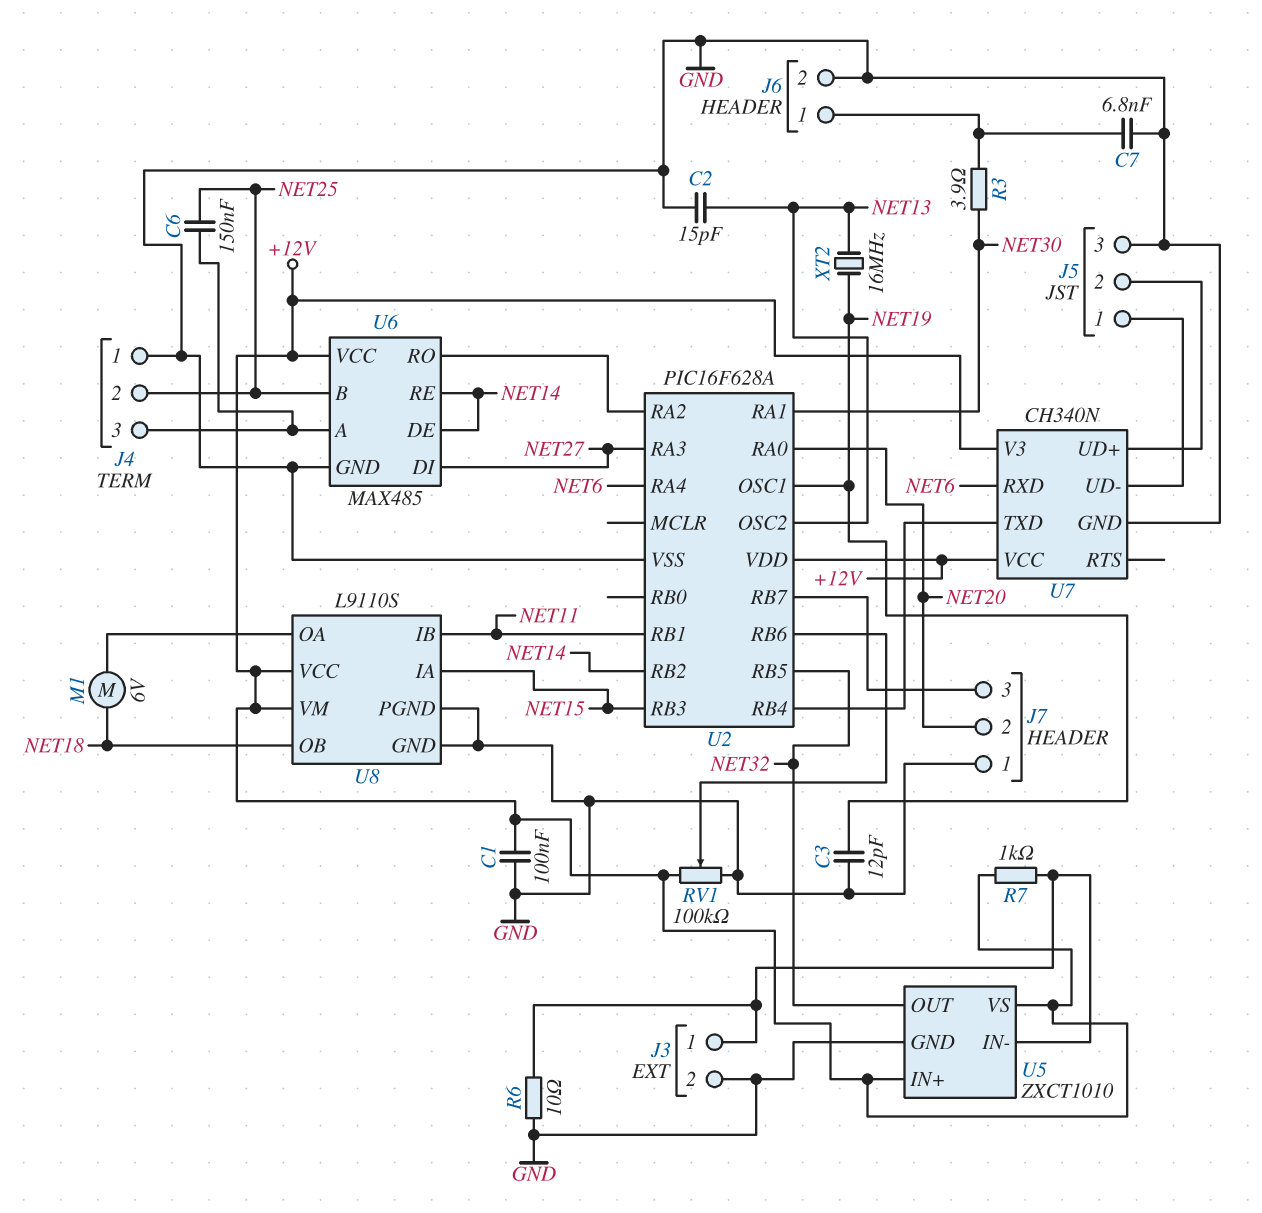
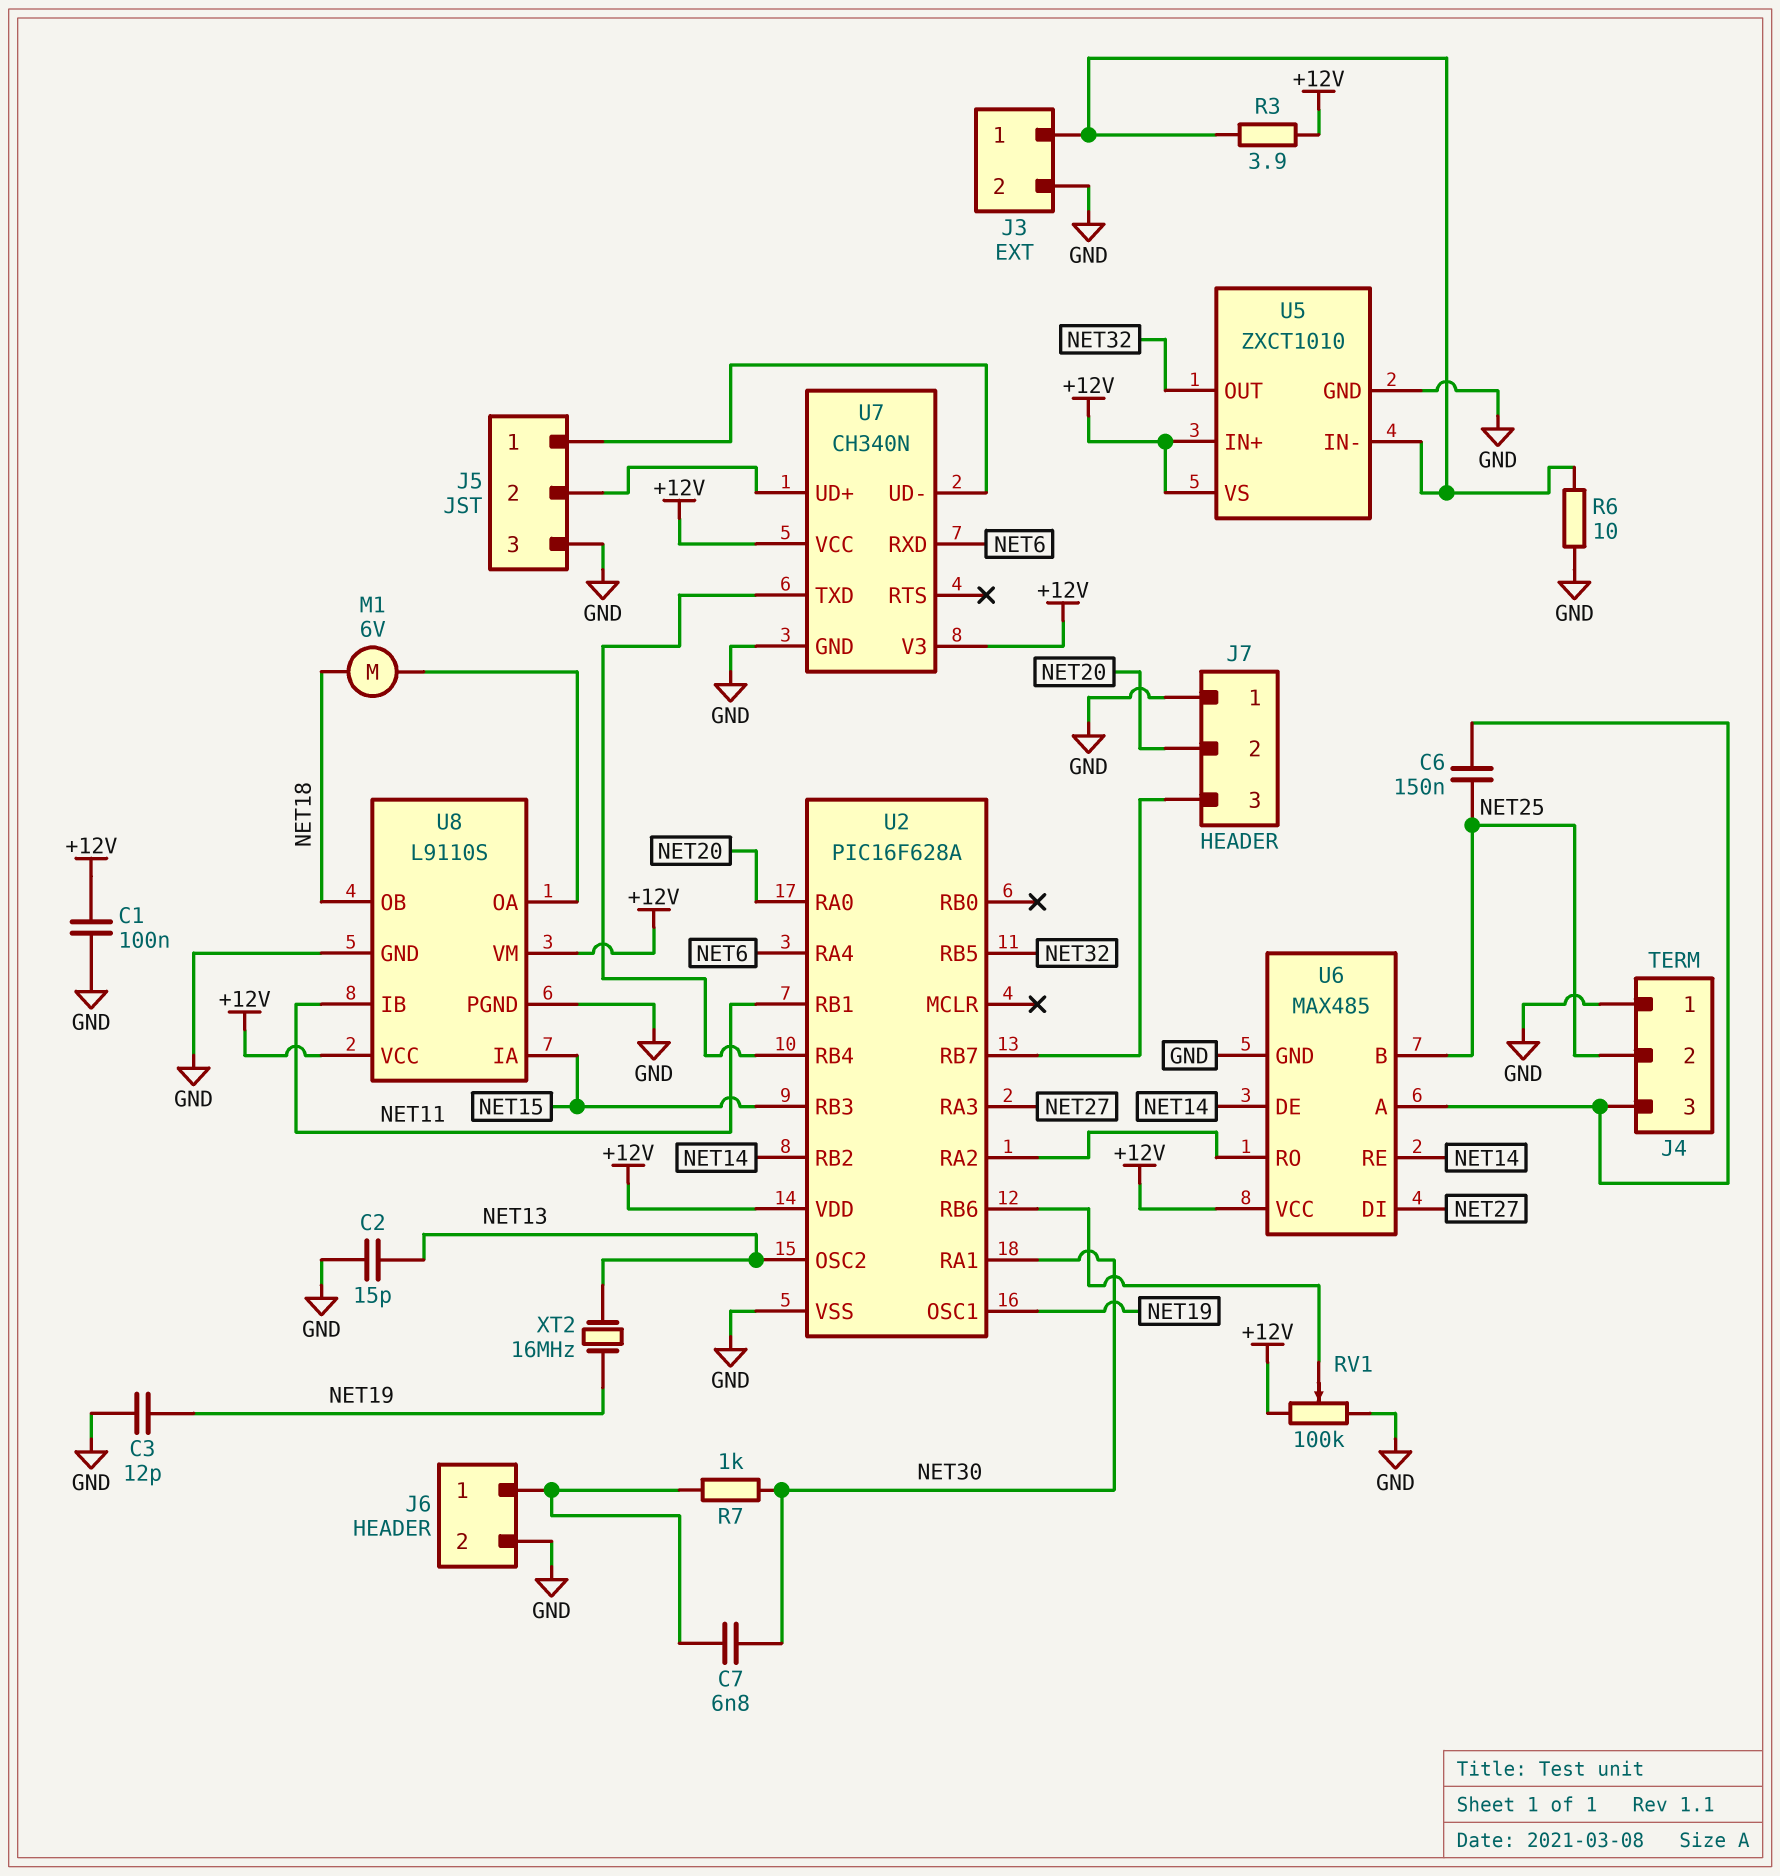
C7: 6.8nF (GND, J6/1) -> 6.8nF (J6/1, NET30)
R3: 3.9 (J6/1, NET30) -> 3.9 (+12V, J3/1)
R7: 1k (+12V, J3/1) -> 1k (J6/1, NET30)

